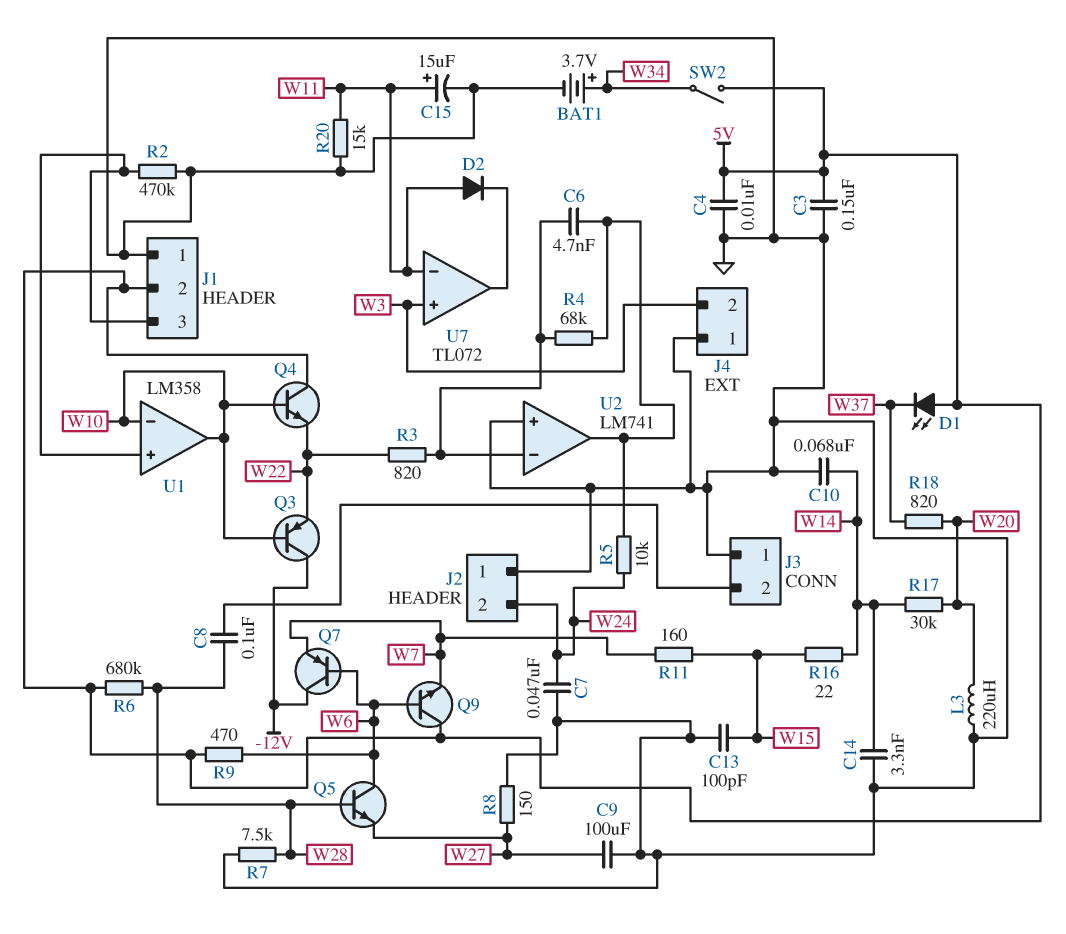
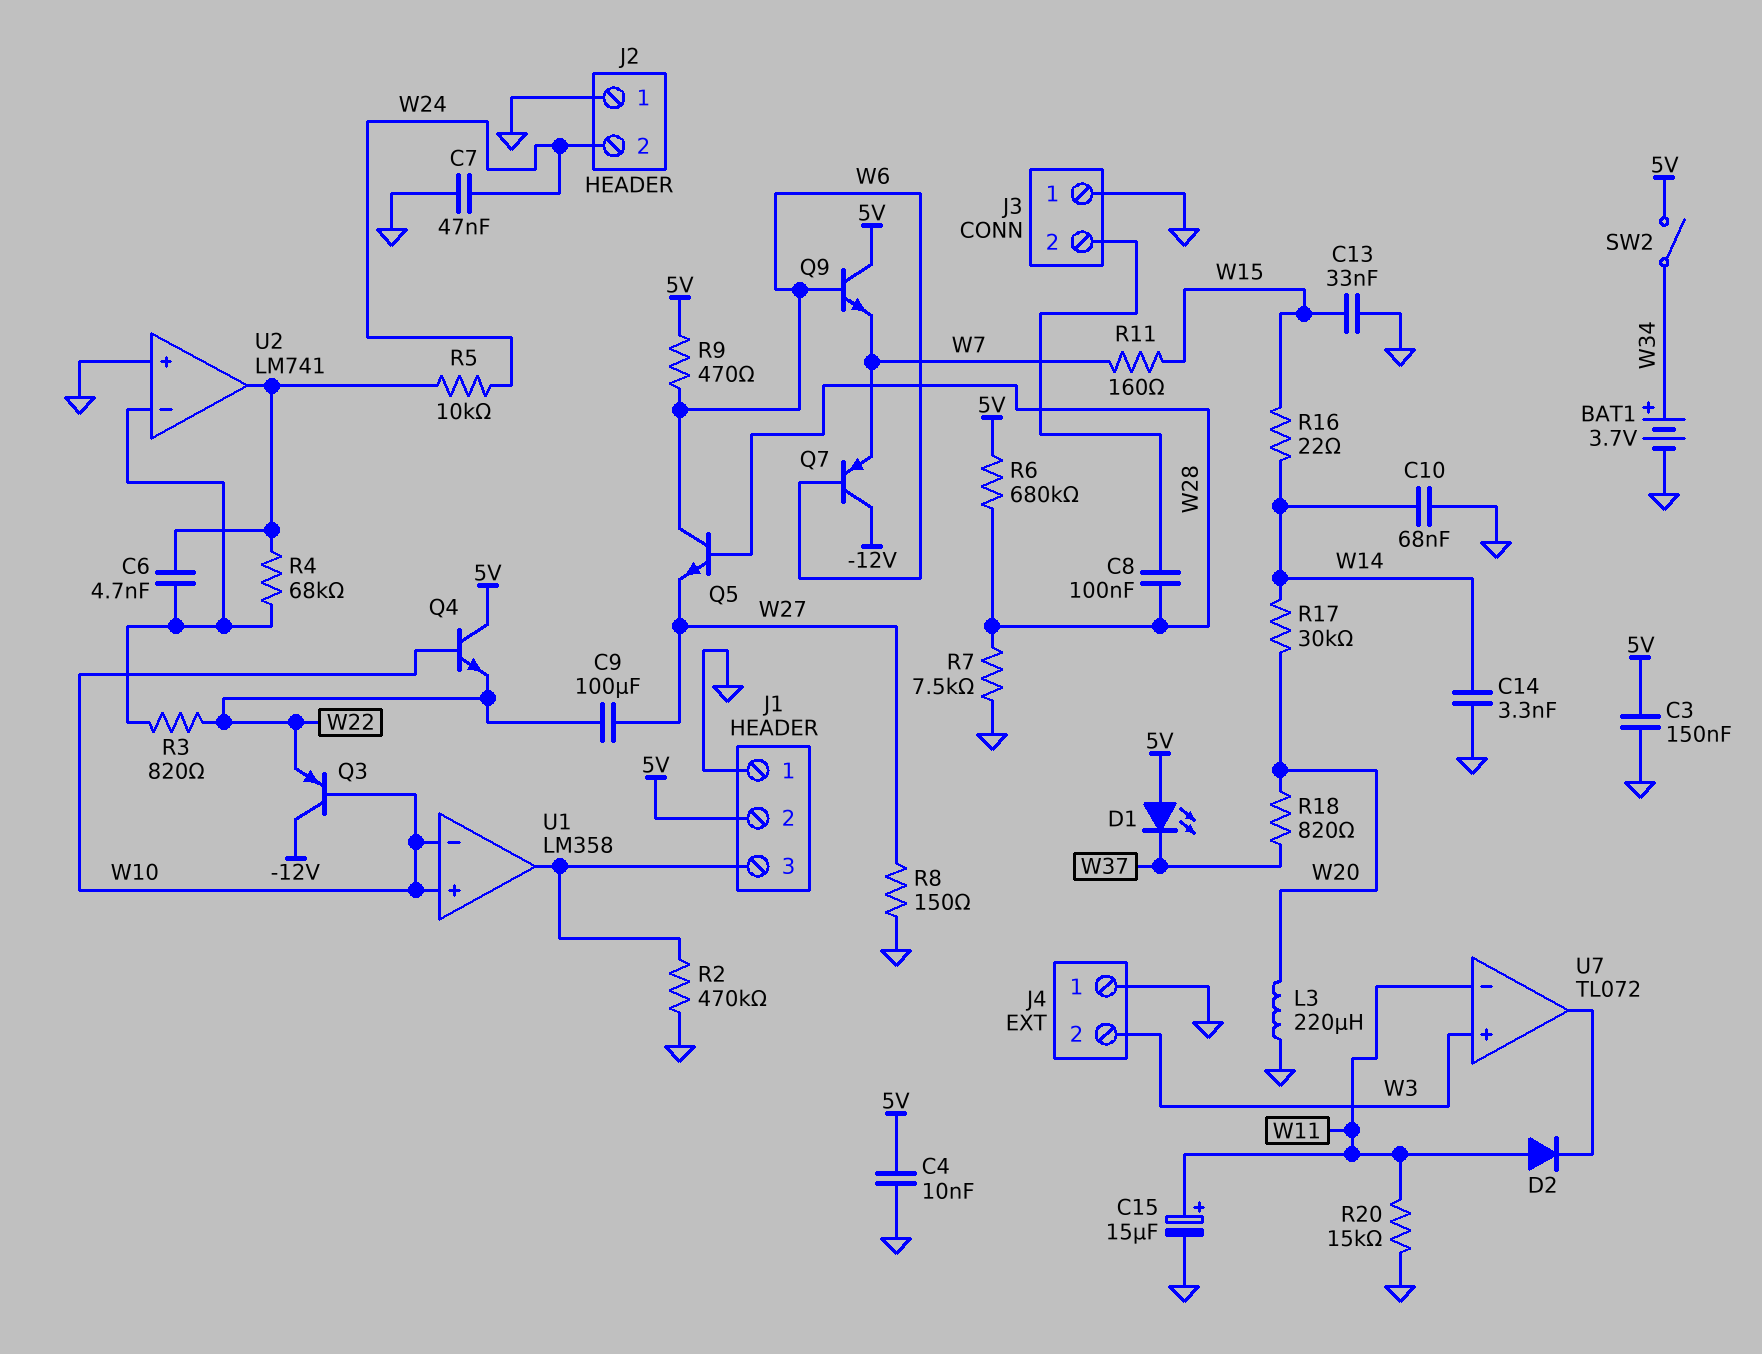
C9: 100uF (GND, W27) -> 100uF (W22, W27)
C13: 100pF (GND, W15) -> 33nF (GND, W15)
U1 pin in+: J1/3 -> W10
U1 pin out: W10 -> J1/3

